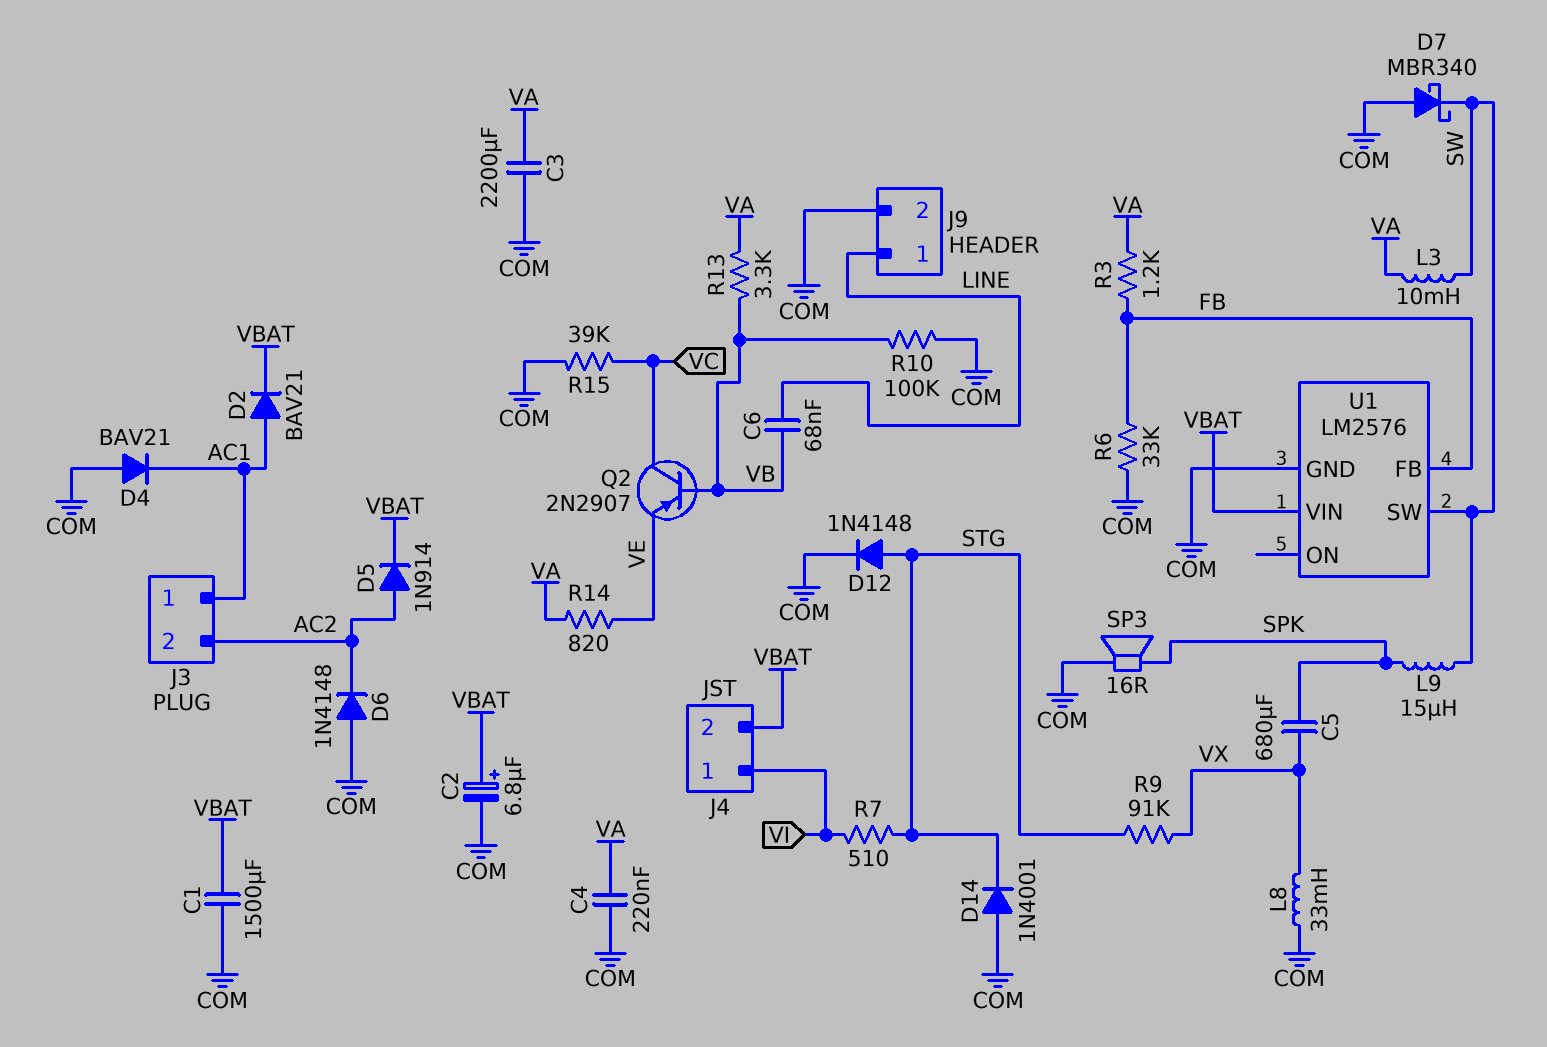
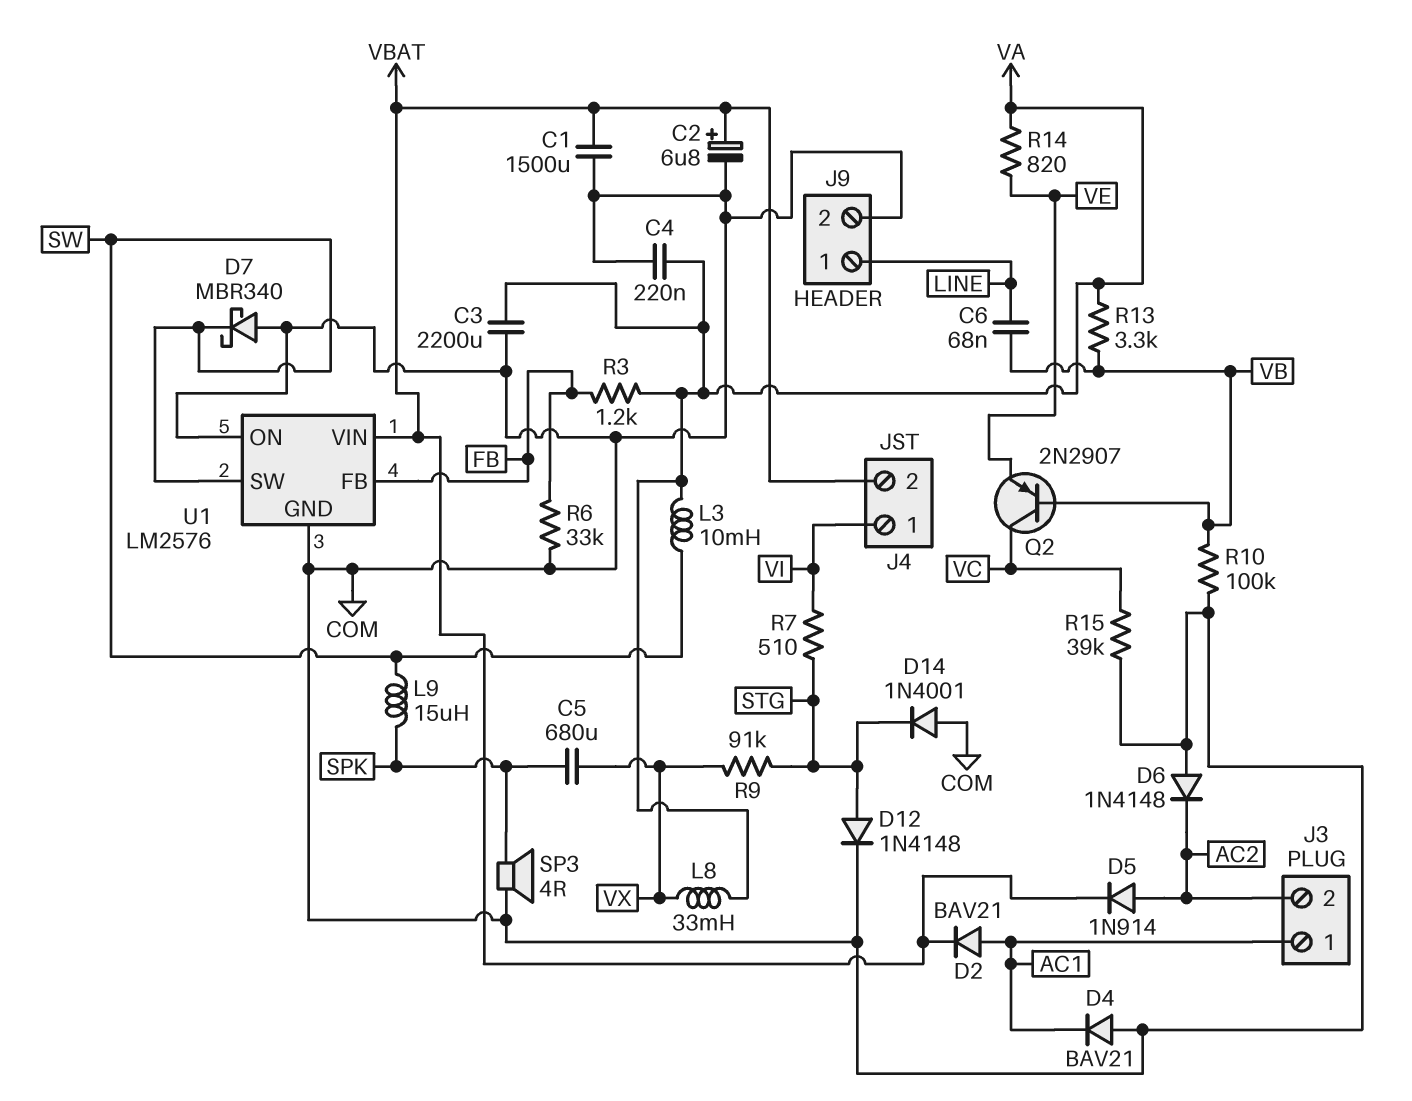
L8: 33mH (COM, VX) -> 33mH (VA, VX)
SP3: speaker 16R (COM, SPK) -> speaker 4R (COM, SPK)
U1 pin ON: none -> COM

